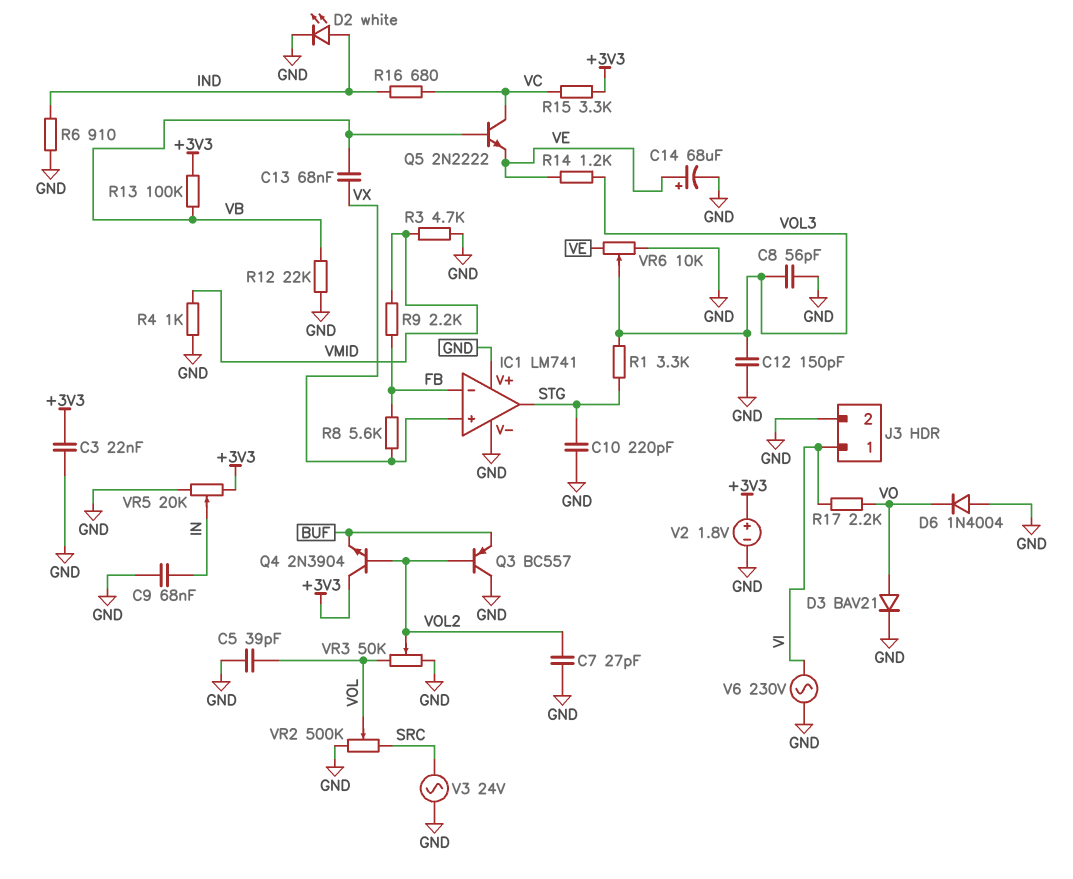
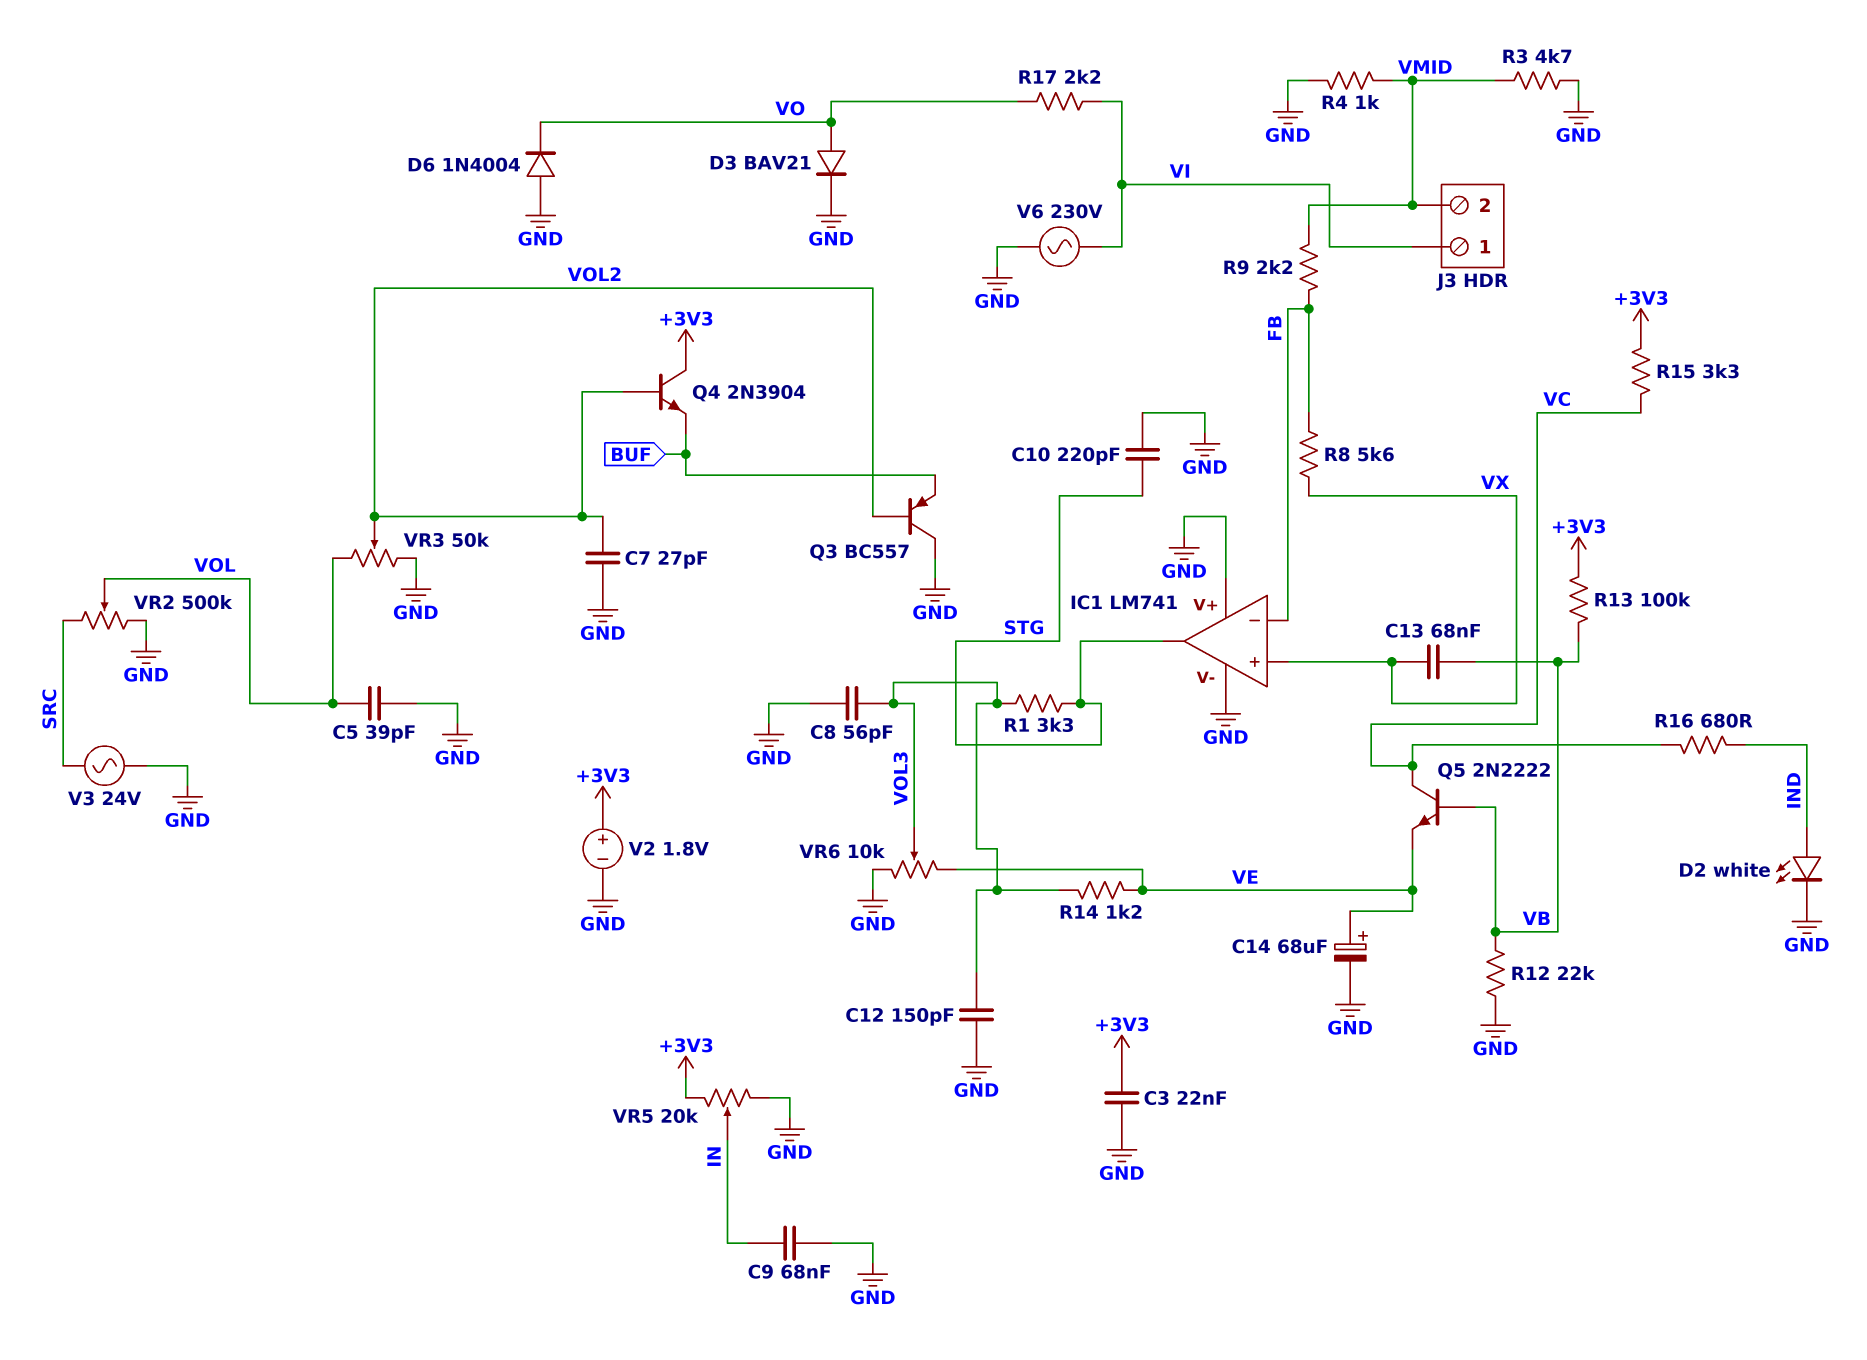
J3 pin 2: GND -> VMID
R6: 910 (GND, IND) -> none

